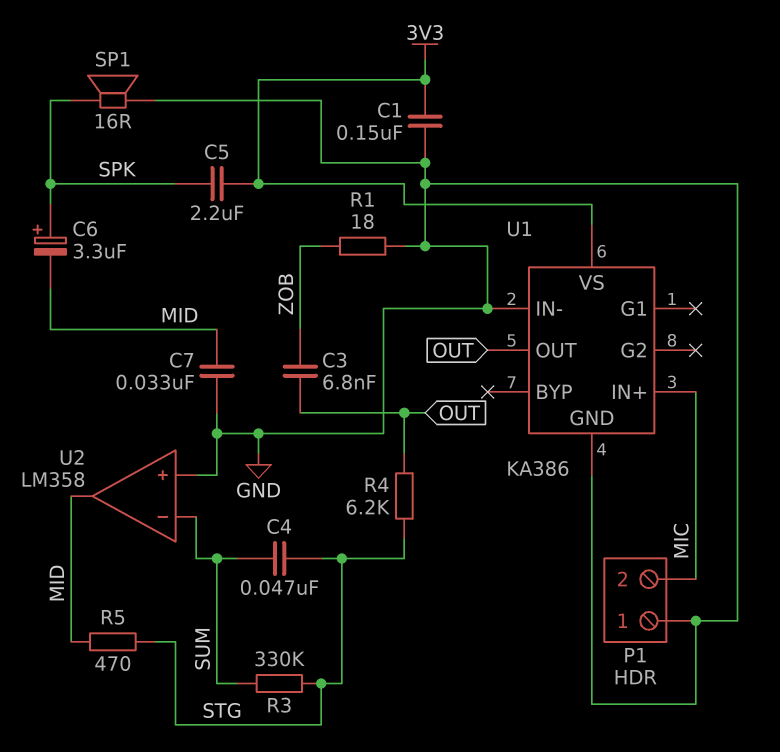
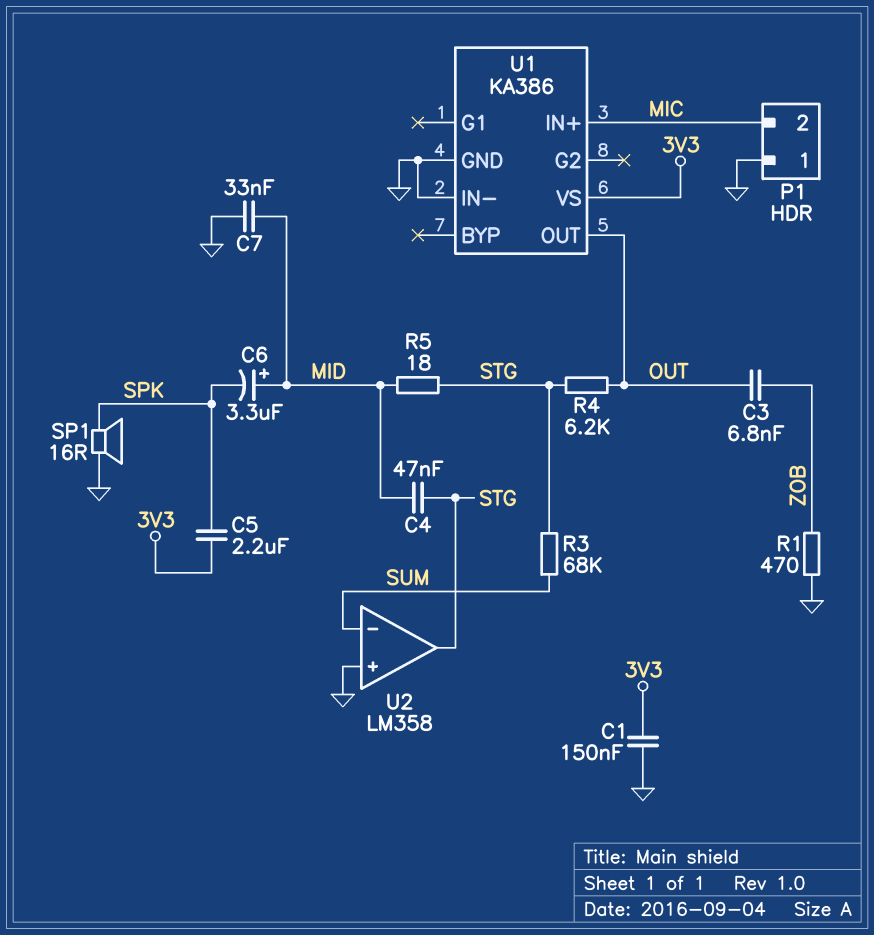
C4: 47nF (STG, SUM) -> 47nF (MID, STG)
C6: 3.3uF (plus SPK, minus MID) -> 3.3uF (plus MID, minus SPK)
R1: 18 (GND, ZOB) -> 470 (GND, ZOB)
R3: 330k (STG, SUM) -> 68k (STG, SUM)
R5: 470 (MID, STG) -> 18 (MID, STG)
U2 pin out: MID -> STG

